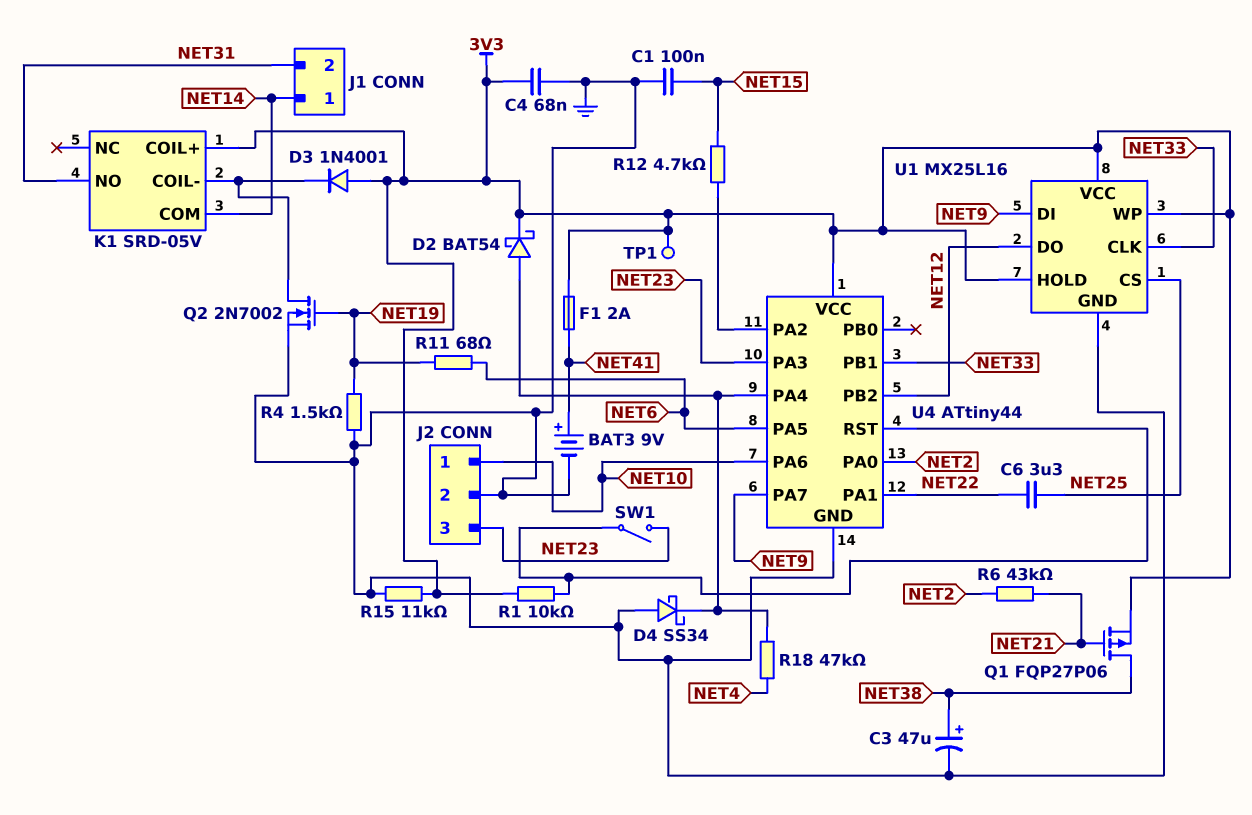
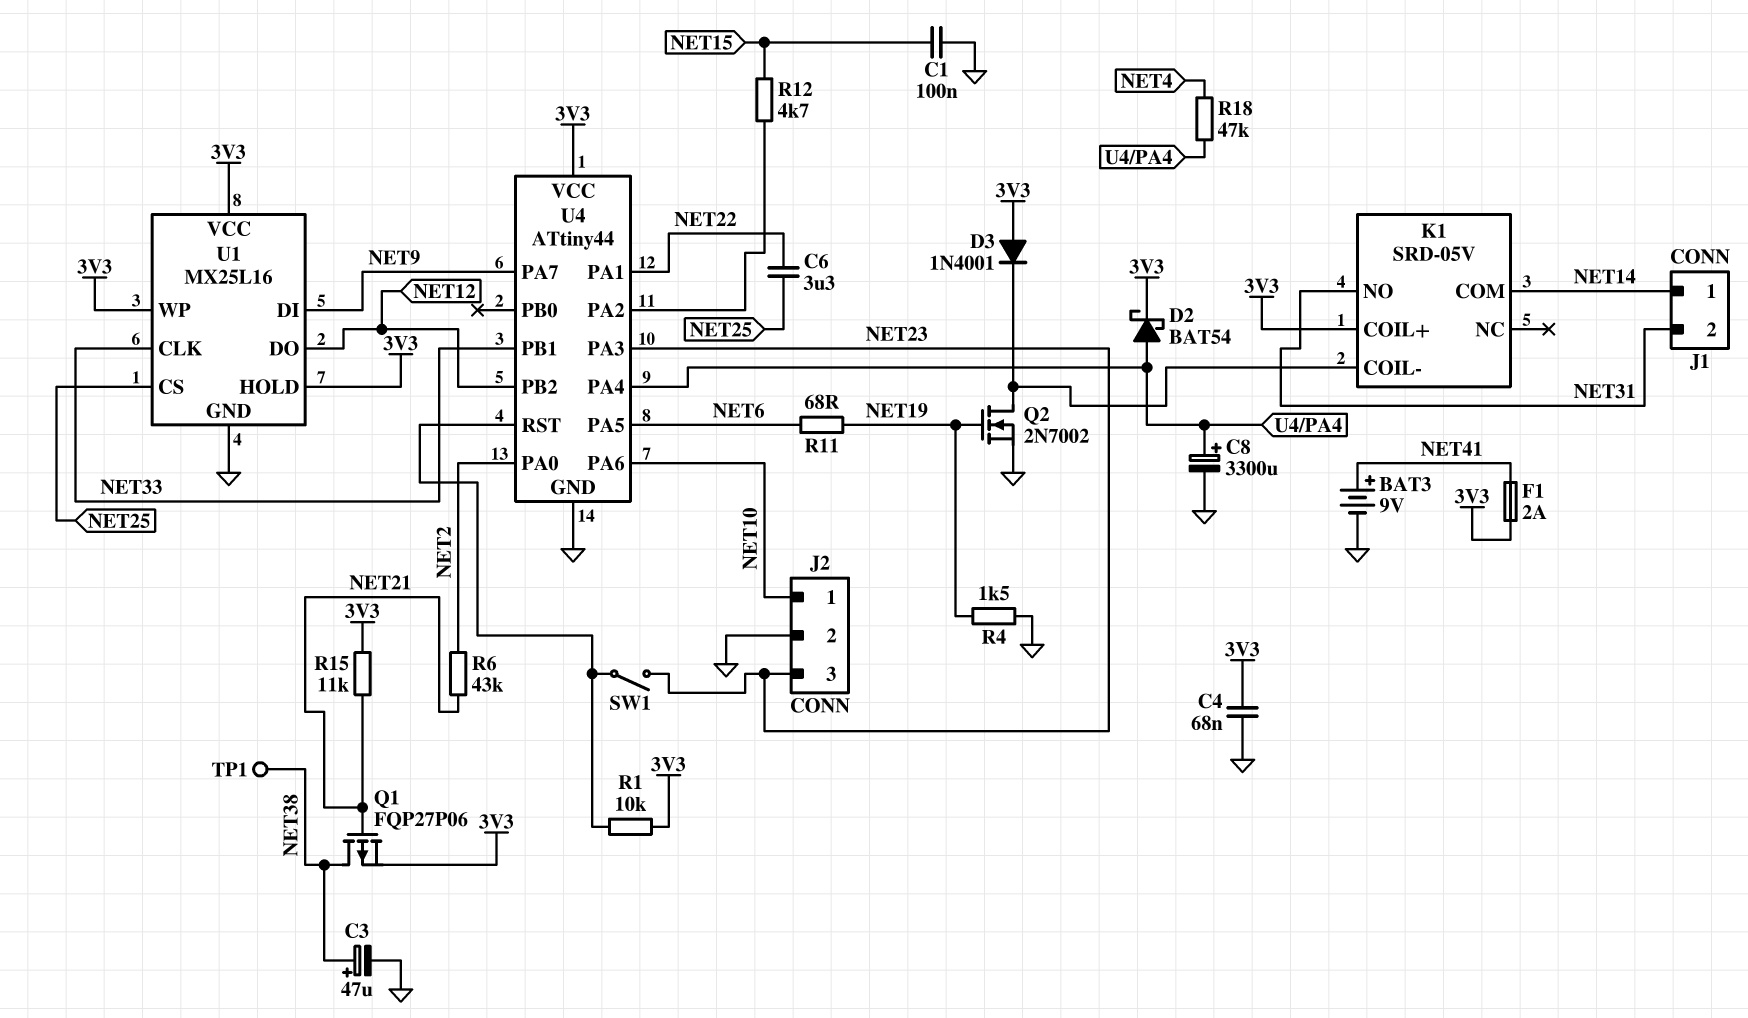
C8: none -> 3300uF (plus U4/PA4, minus GND)
D4: schottky SS34 (A GND, K U4/PA4) -> none
R15: 11k (3V3, GND) -> 11k (3V3, NET21)
TP1: test point (3V3) -> test point (NET38)

